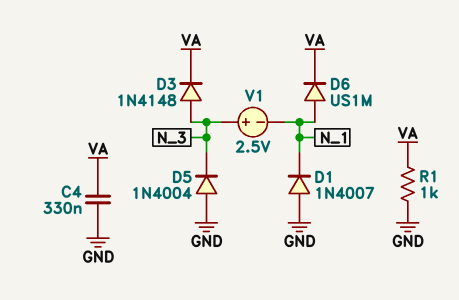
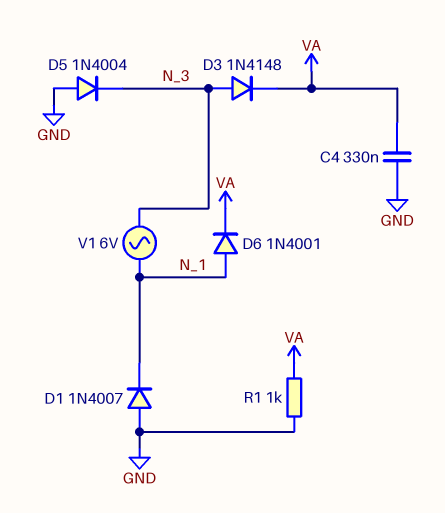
D6: diode US1M (A N_1, K VA) -> diode 1N4001 (A N_1, K VA)
V1: 2.5V (plus N_3, minus N_1) -> AC 6V (N_1, N_3)

